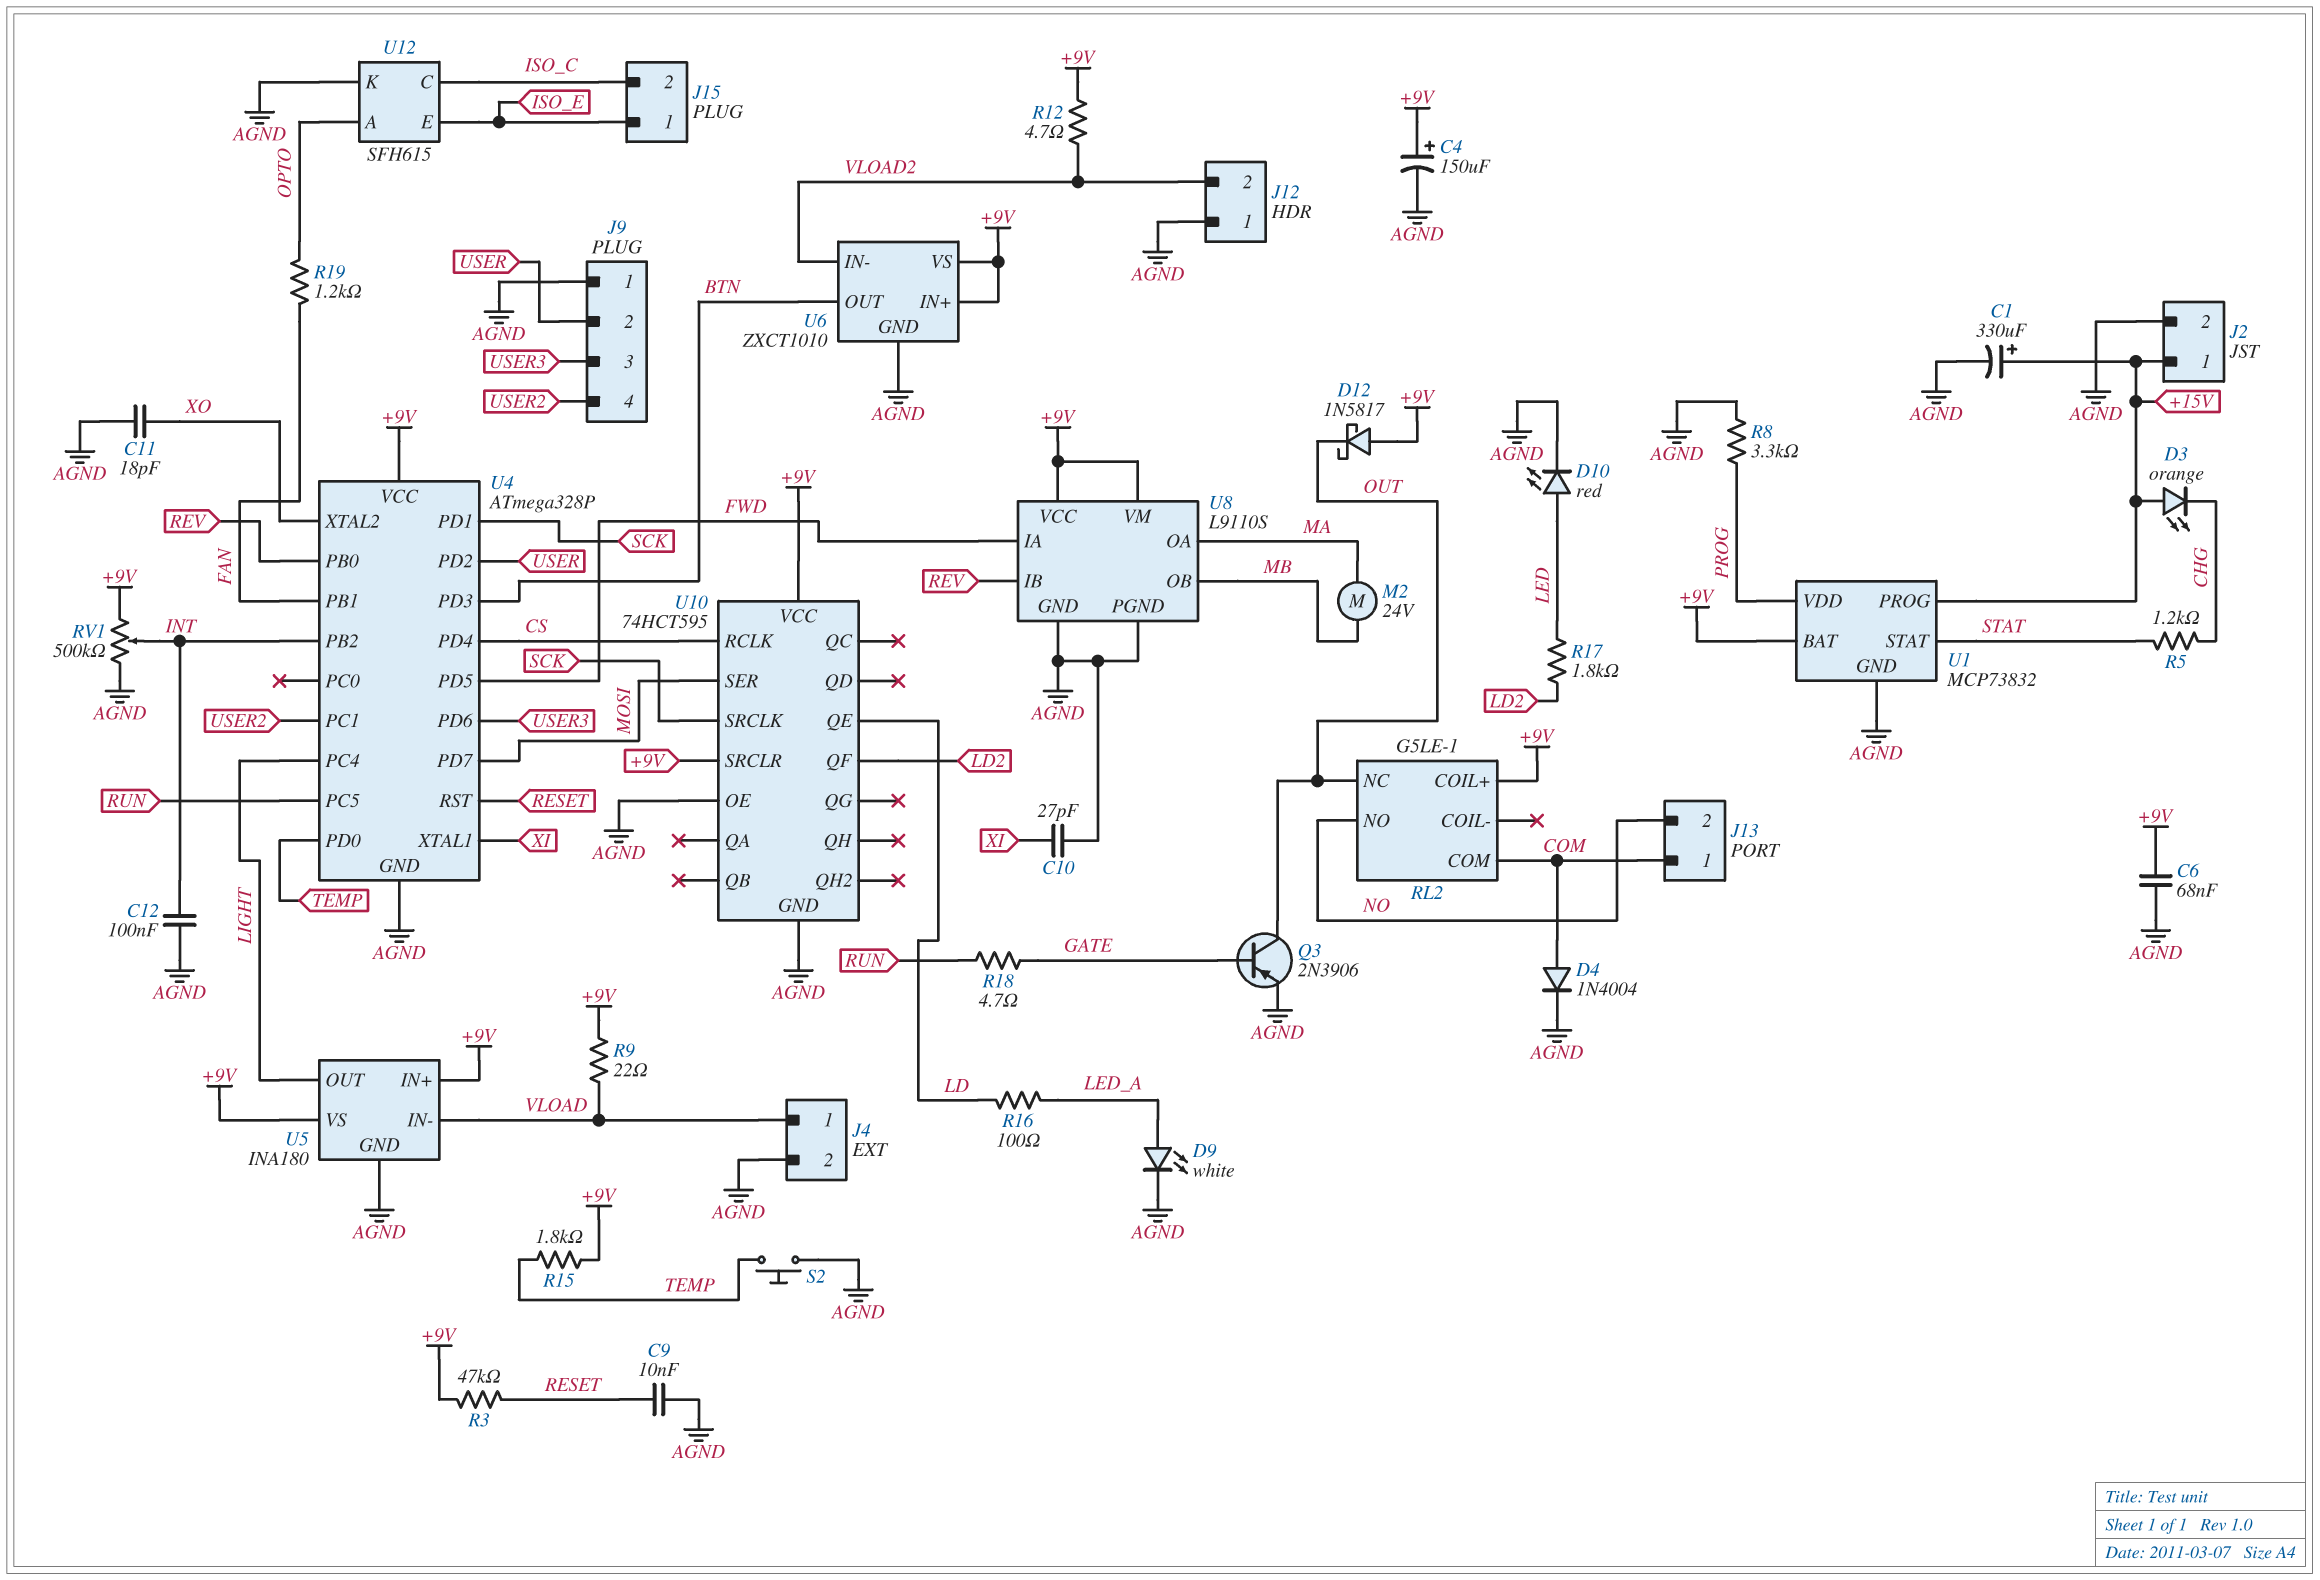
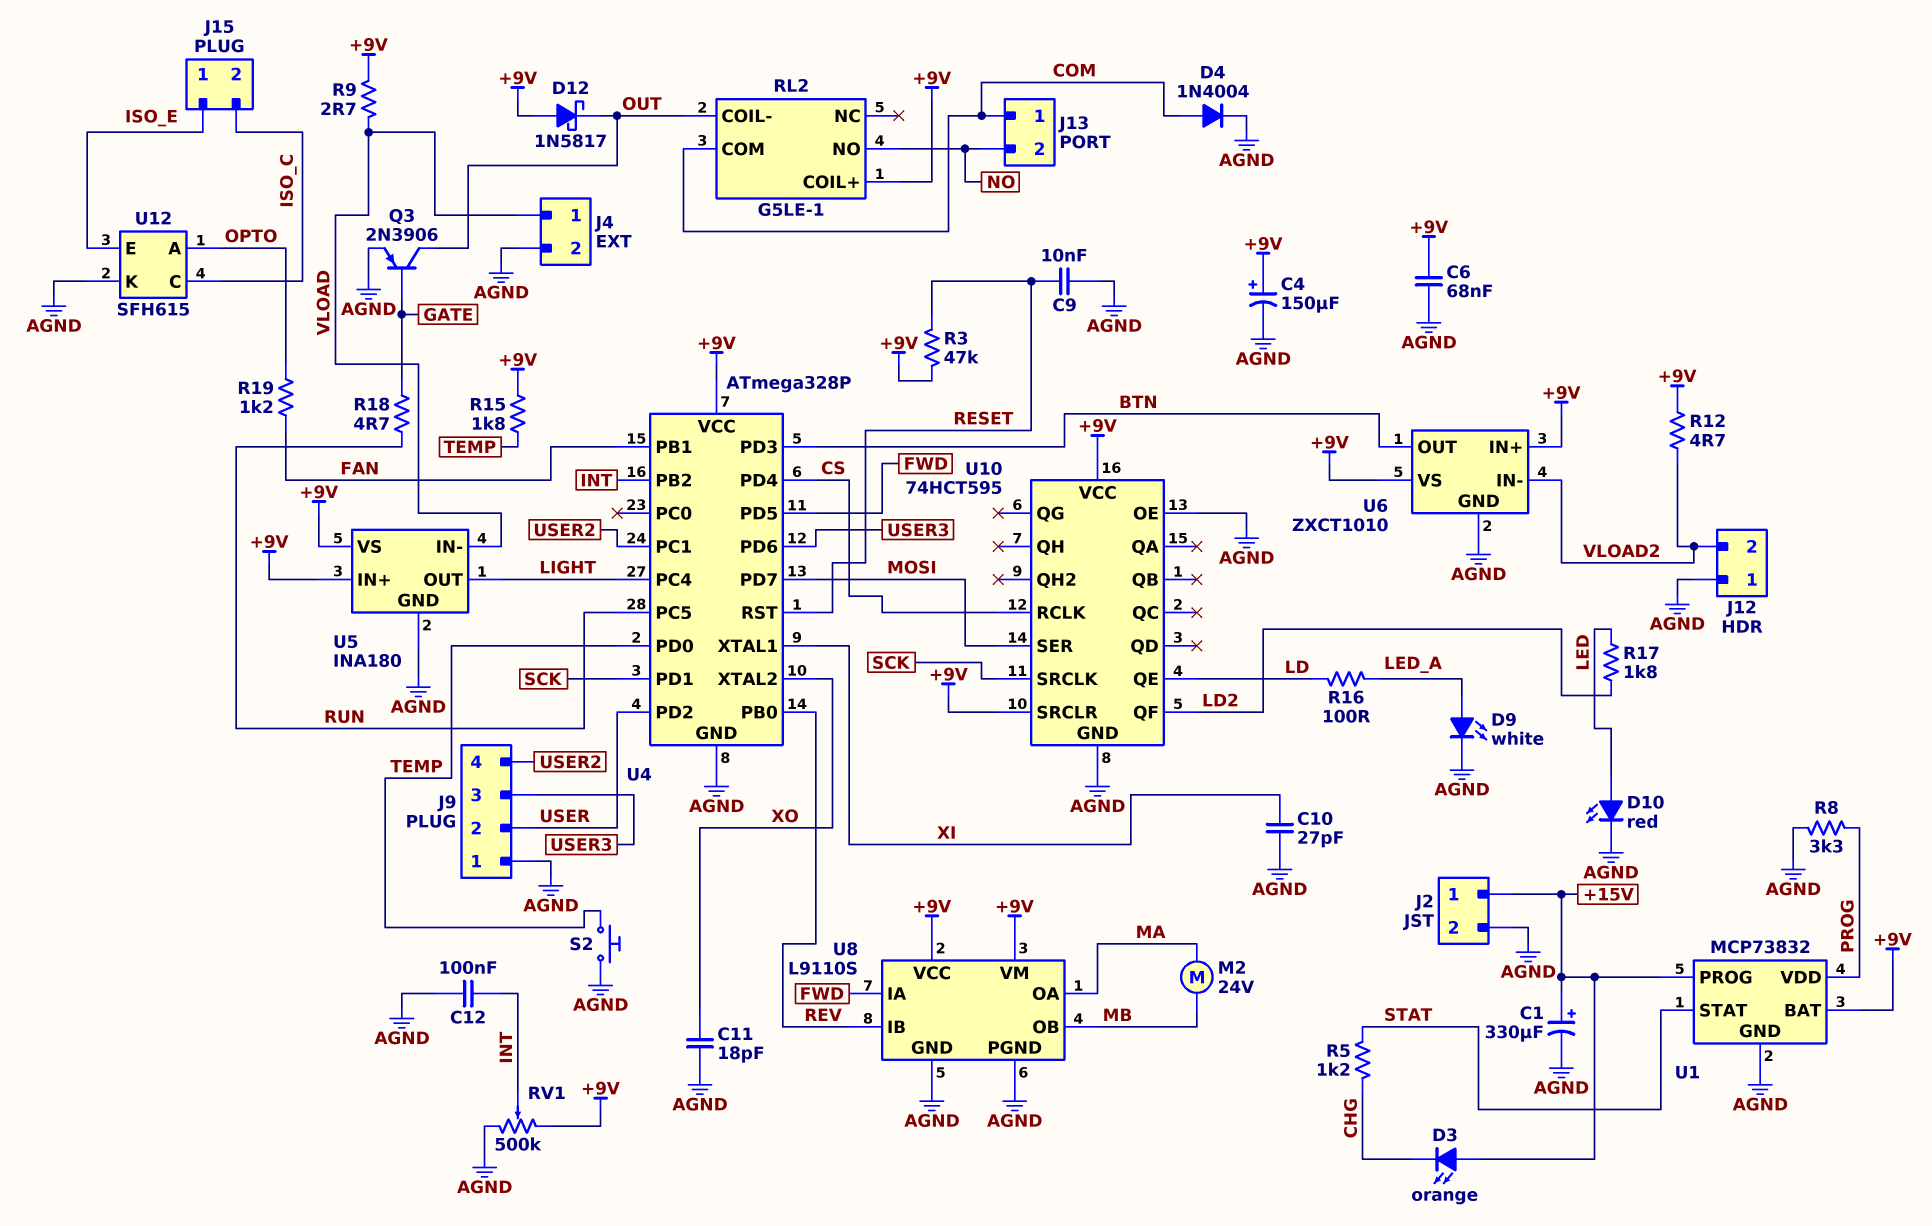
R9: 22 (+9V, VLOAD) -> 2.7 (+9V, VLOAD)
RL2 pin COIL-: none -> OUT
RL2 pin NC: OUT -> none

